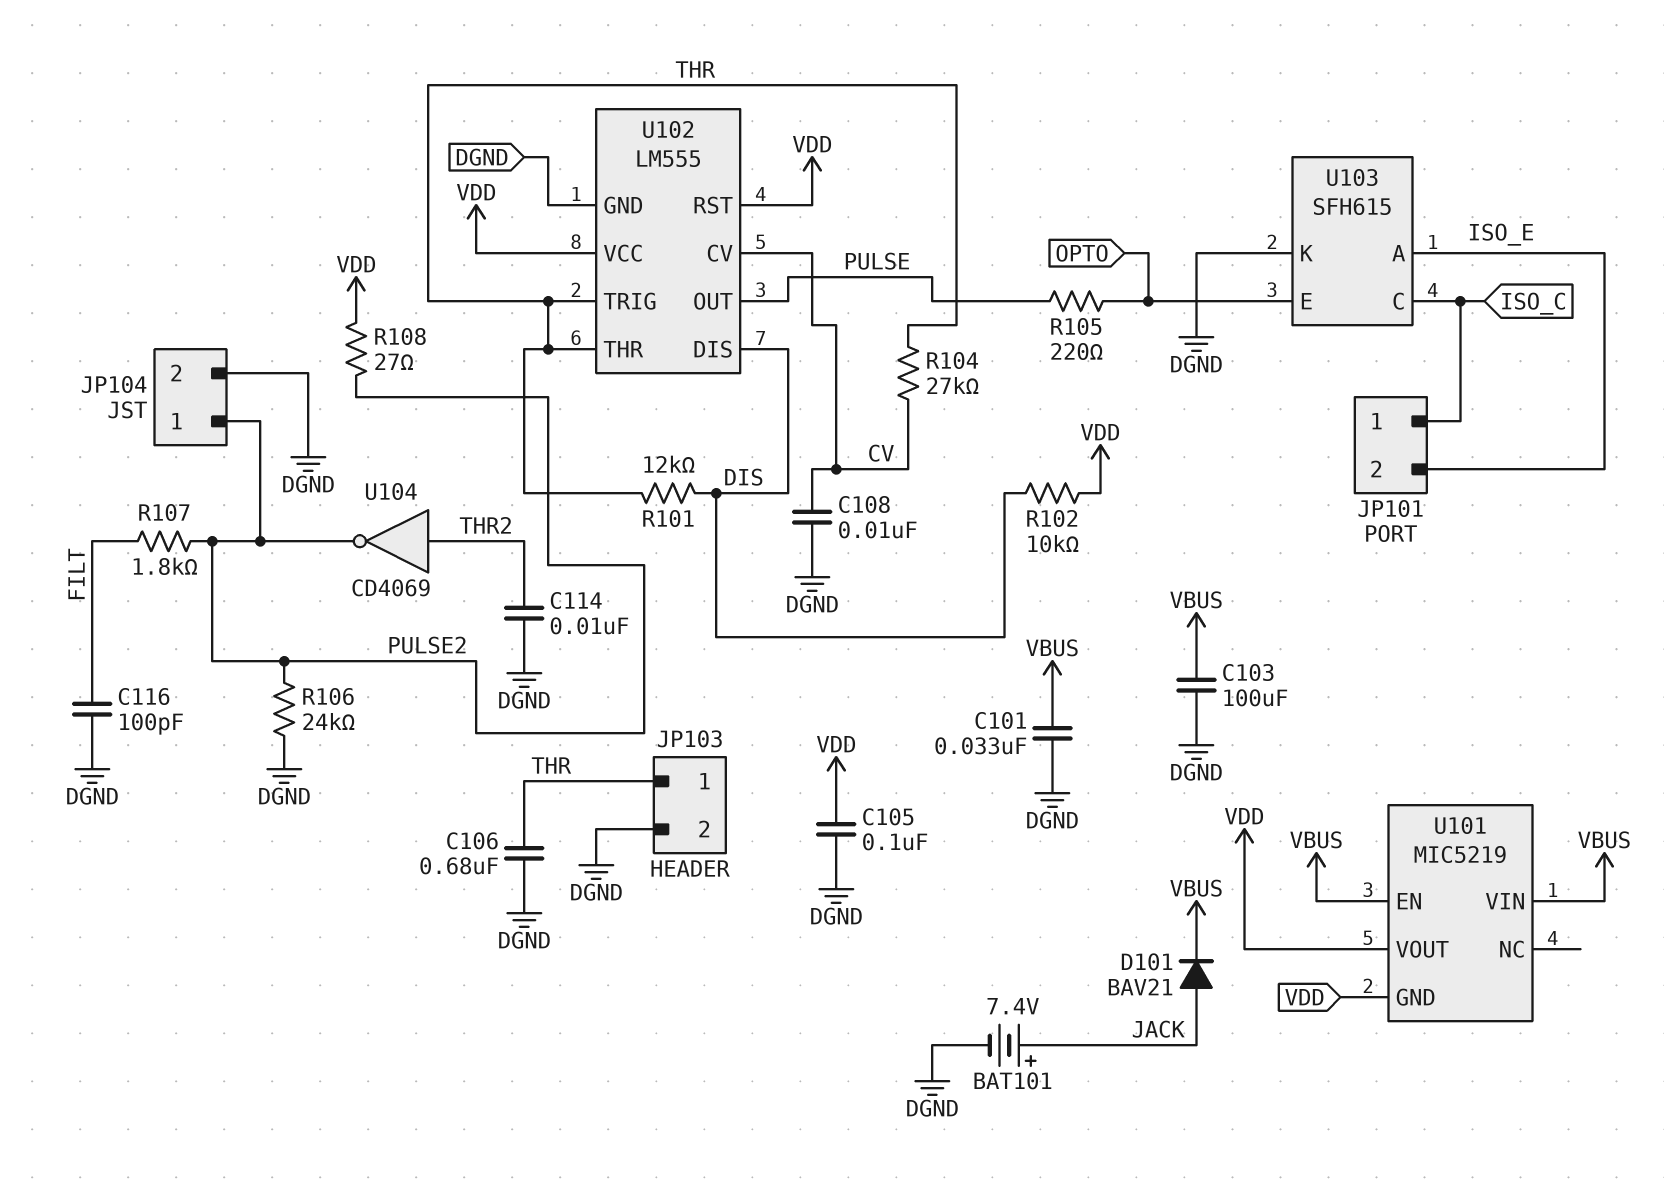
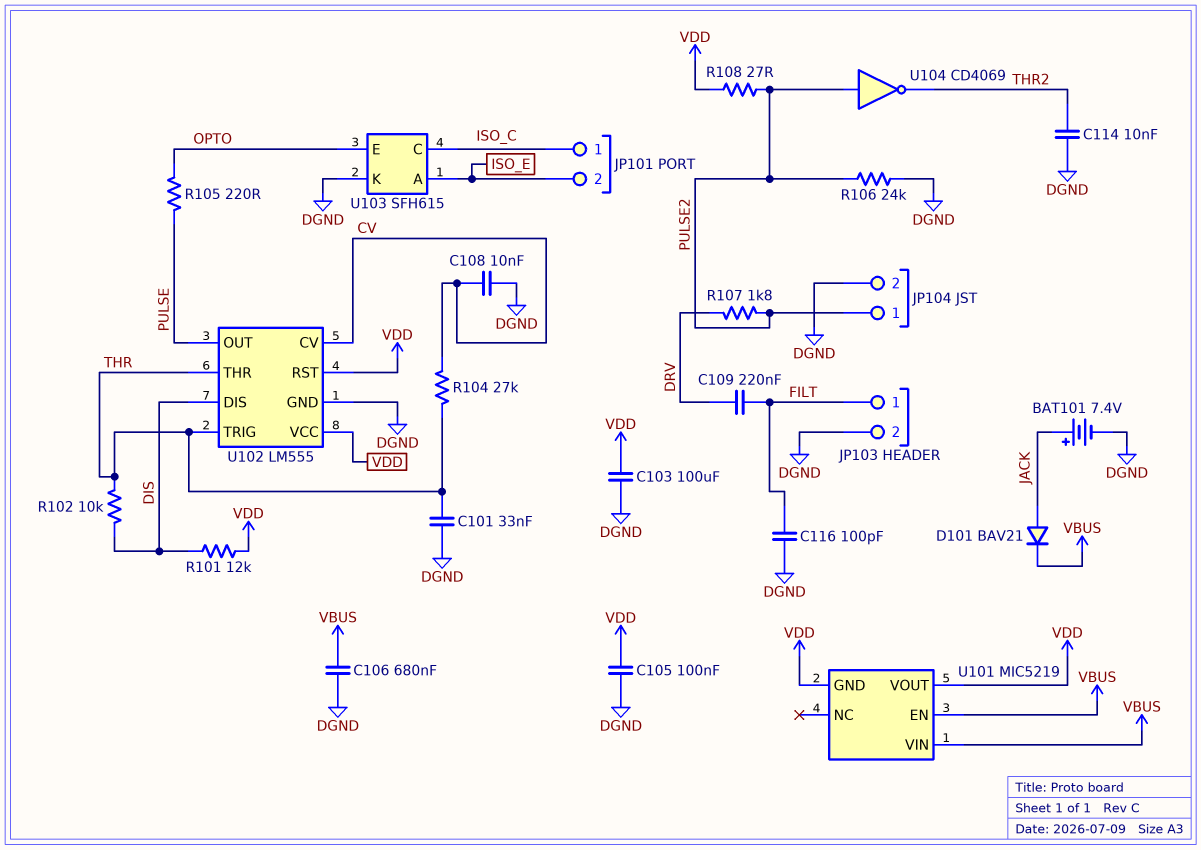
C101: 33nF (DGND, VBUS) -> 33nF (DGND, THR)
C103: 100uF (DGND, VBUS) -> 100uF (DGND, VDD)
C106: 680nF (DGND, THR) -> 680nF (DGND, VBUS)
C109: none -> 220nF (DRV, FILT)
JP103 pin 1: THR -> FILT
R101: 12k (DIS, THR) -> 12k (DIS, VDD)
R102: 10k (DIS, VDD) -> 10k (DIS, THR)
R107: 1.8k (FILT, PULSE2) -> 1.8k (DRV, PULSE2)
U104: NOT CD4069 (in THR2, out PULSE2) -> NOT CD4069 (in PULSE2, out THR2)

